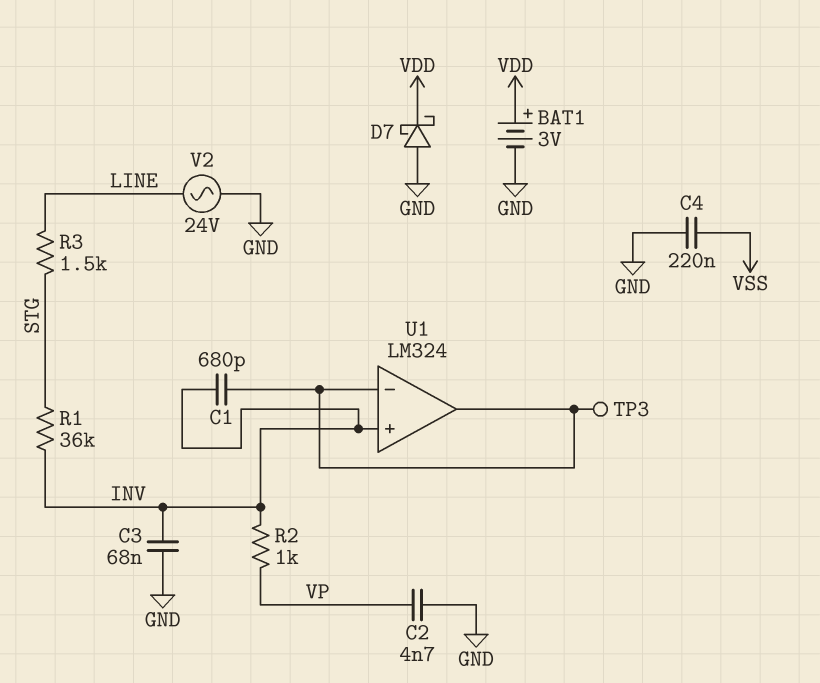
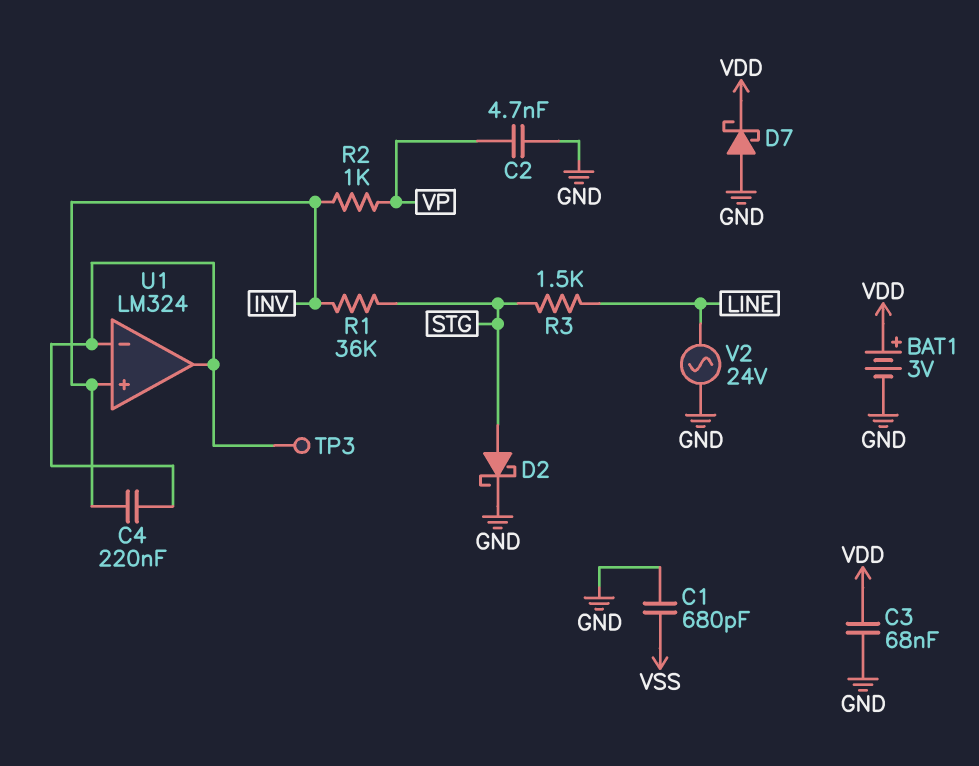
C1: 680pF (INV, U1/in-) -> 680pF (GND, VSS)
C3: 68nF (GND, INV) -> 68nF (GND, VDD)
C4: 220nF (GND, VSS) -> 220nF (INV, U1/in-)
D2: none -> schottky (A STG, K GND)

